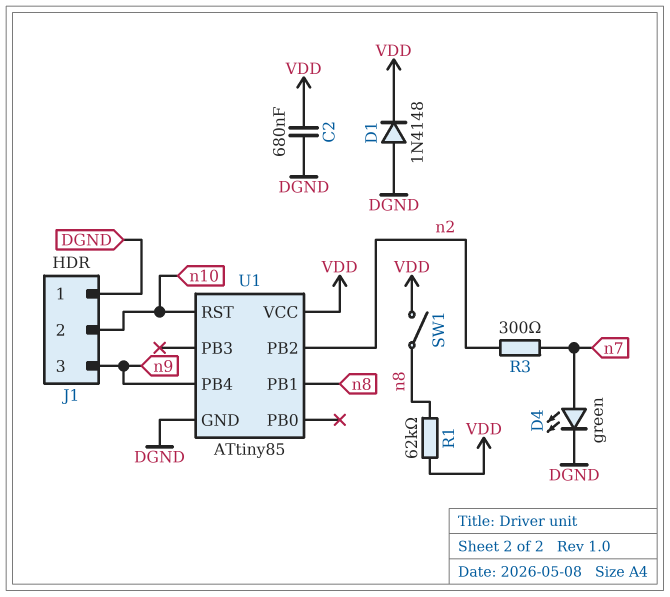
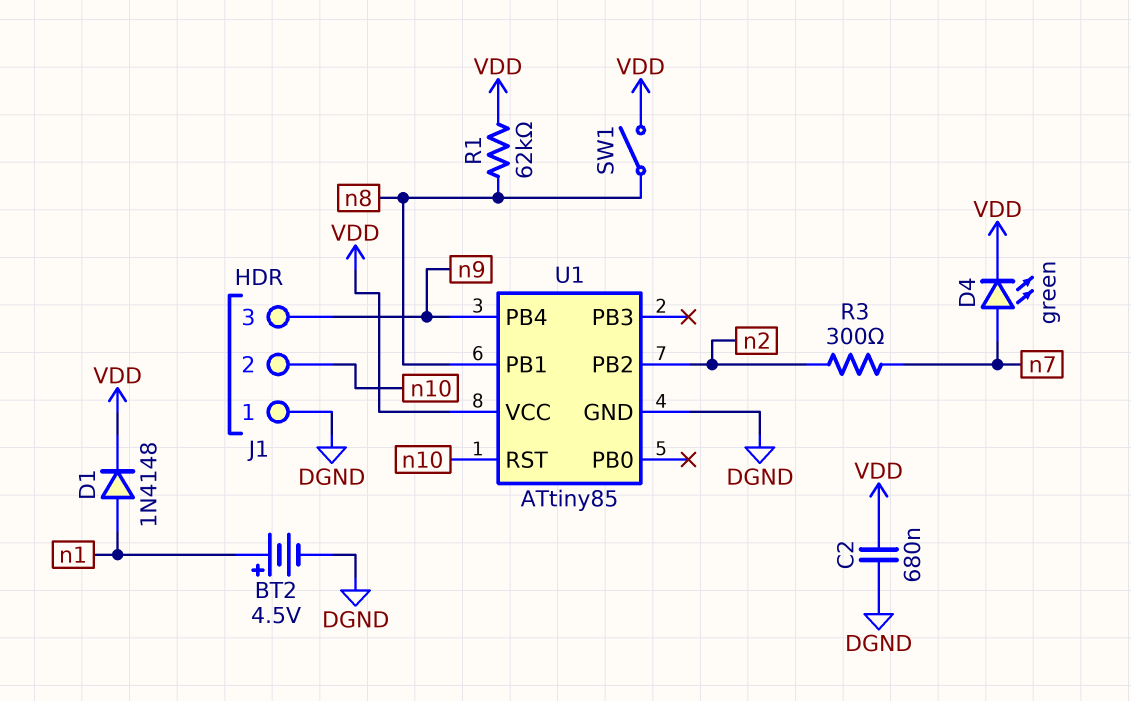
BT2: none -> 4.5V (plus n1, minus DGND)
D1: diode 1N4148 (A DGND, K VDD) -> diode 1N4148 (A n1, K VDD)
D4: LED green (A n7, K DGND) -> LED green (A n7, K VDD)

